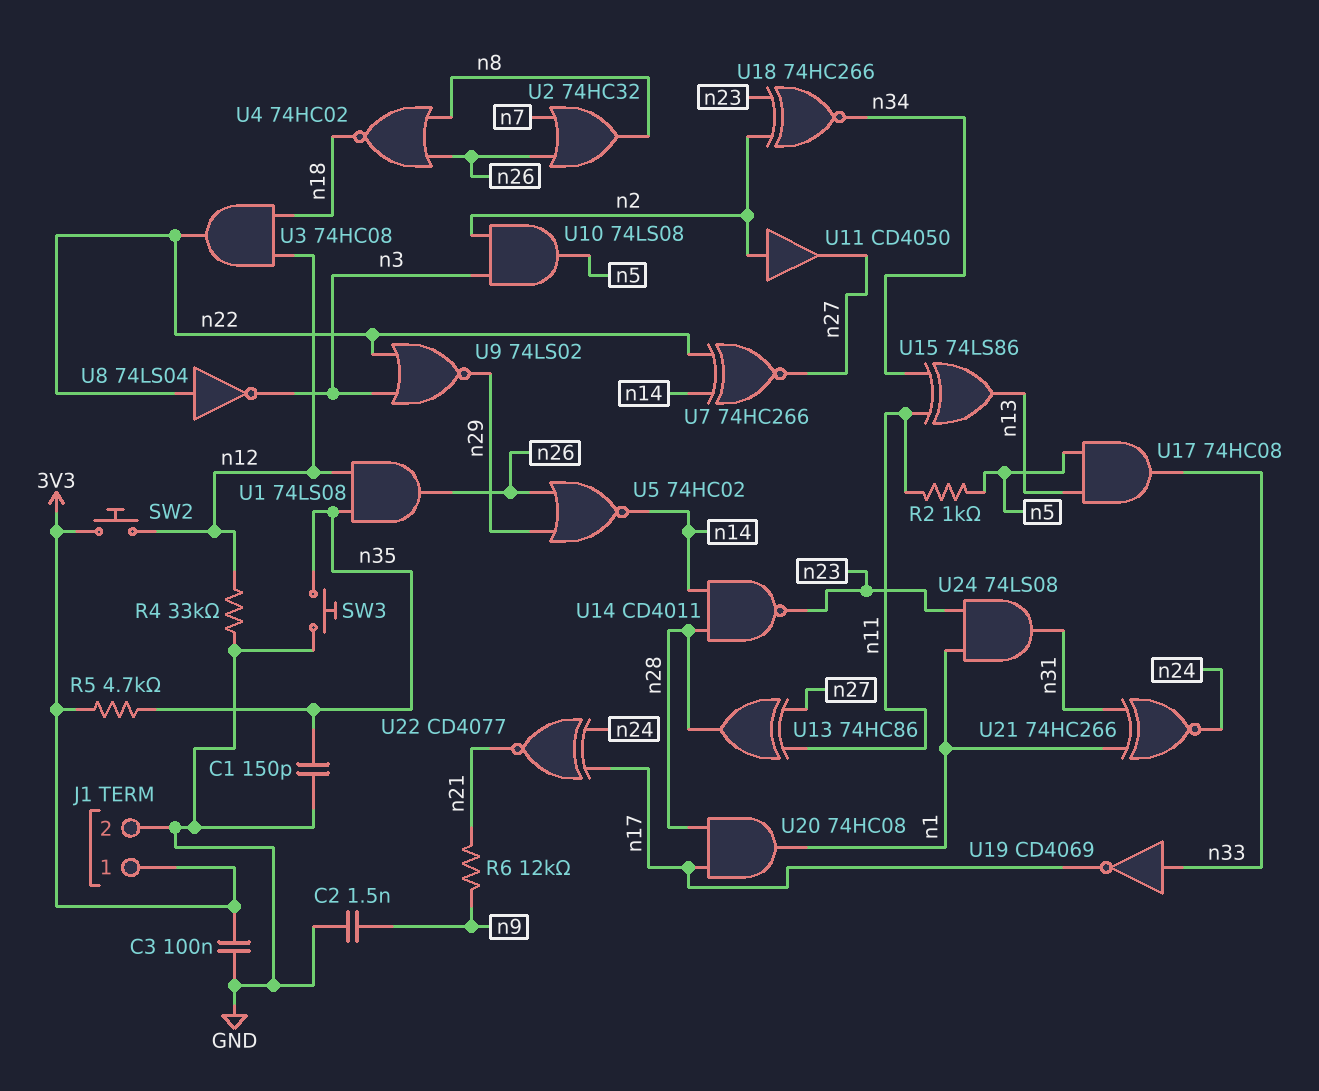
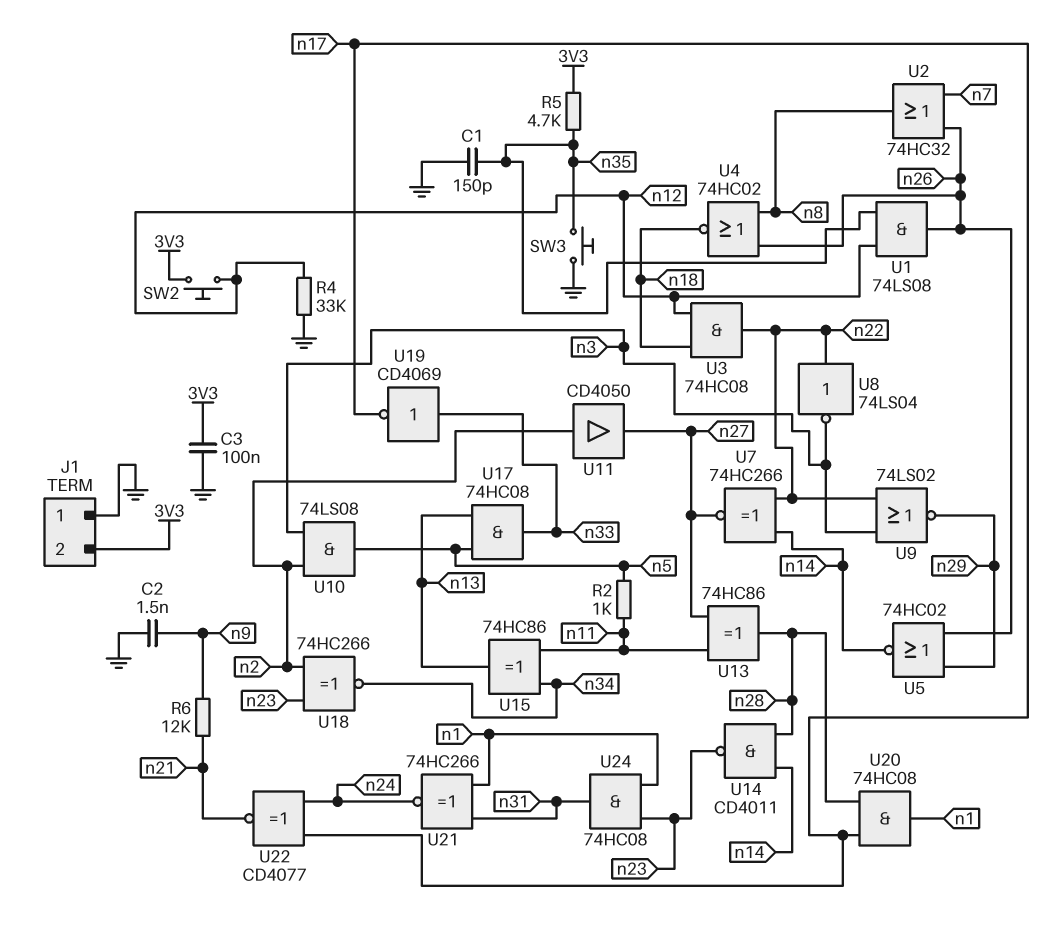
J1 pin 1: 3V3 -> GND
J1 pin 2: GND -> 3V3
U15: XOR 74LS86 (in n11, in n34, out n13) -> XOR 74HC86 (in n11, in n34, out n13)
U24: AND 74LS08 (in n1, in n23, out n31) -> AND 74HC08 (in n1, in n23, out n31)

